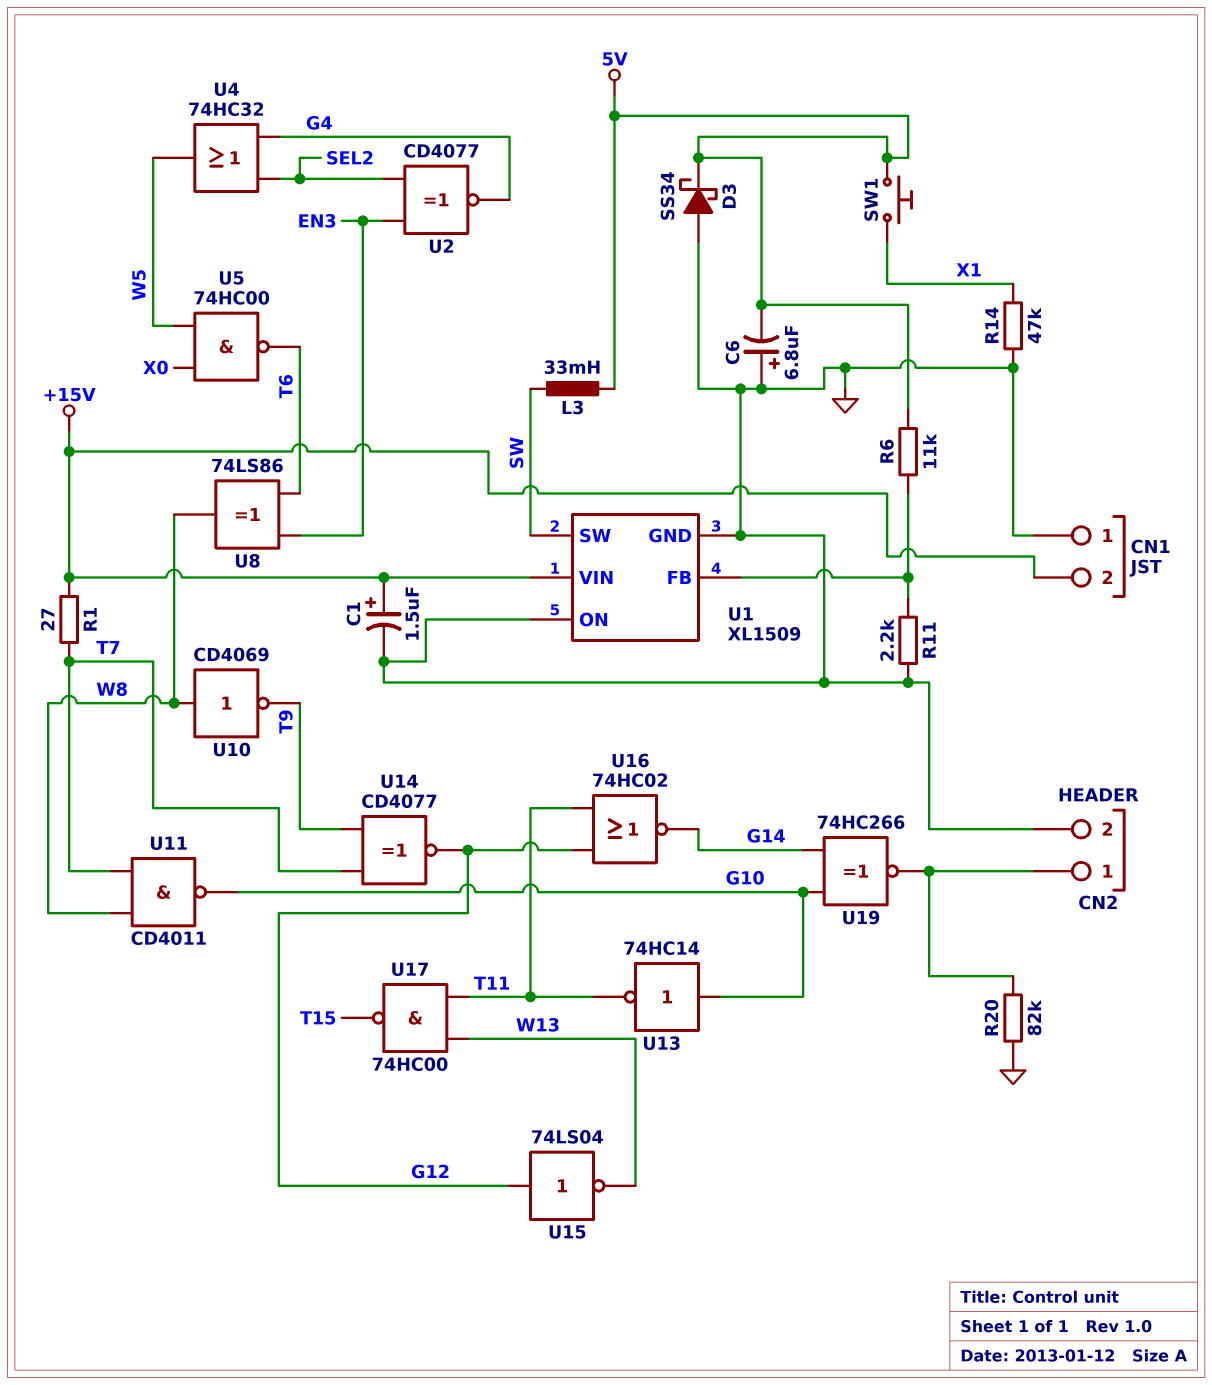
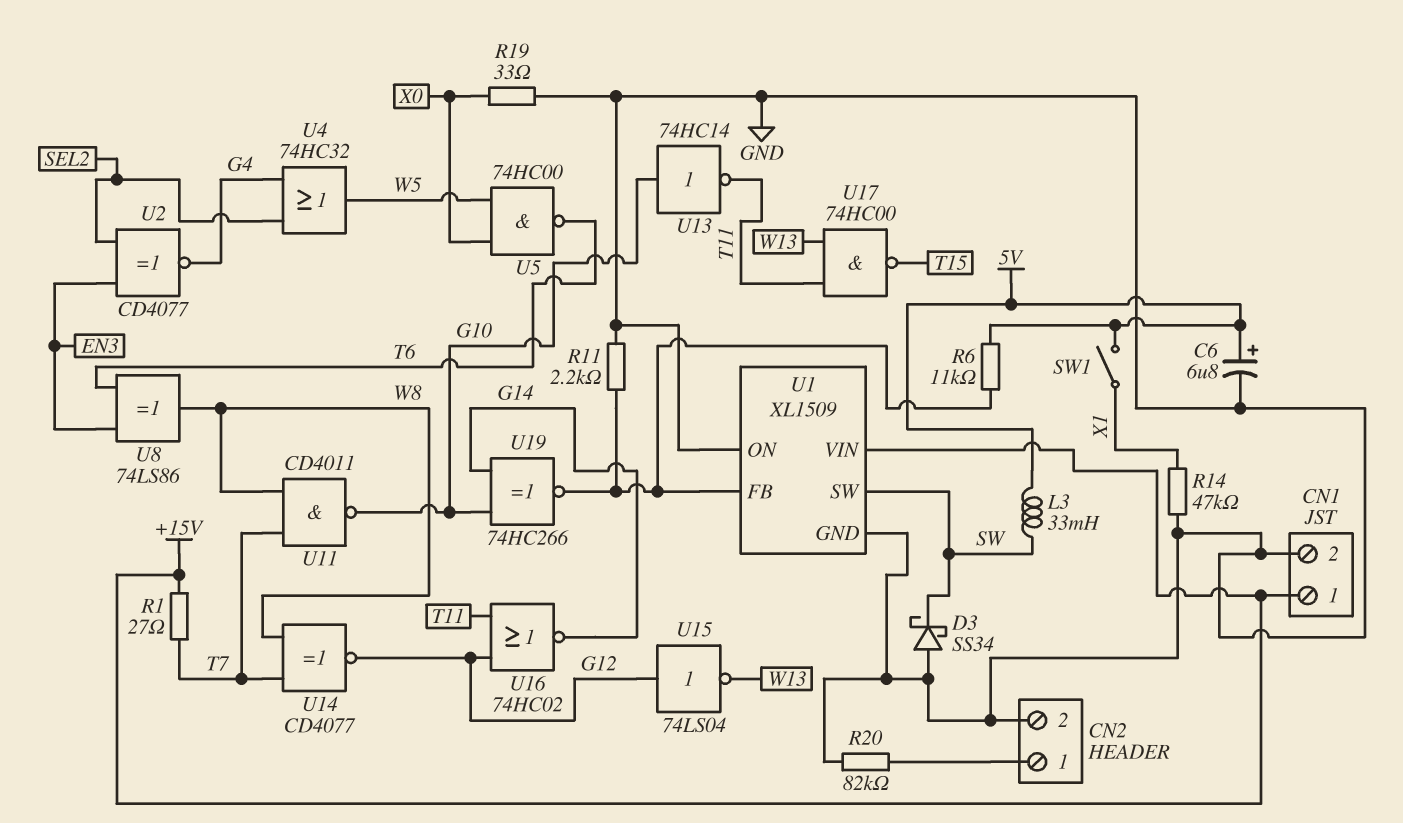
C1: 1.5uF (plus +15V, minus GND) -> none
C6: 6.8uF (plus GND, minus 5V) -> 6.8uF (plus 5V, minus GND)
CN1 pin 1: GND -> +15V
CN1 pin 2: +15V -> GND
D3: schottky SS34 (A GND, K 5V) -> schottky SS34 (A GND, K SW)
R19: none -> 33 (GND, X0)
SW1: button (5V, X1) -> switch (5V, X1)
U10: NOT CD4069 (in W8, out T9) -> none
U14: XNOR CD4077 (in T7, in T9, out G12) -> XNOR CD4077 (in T7, in W8, out G12)
U19: XNOR 74HC266 (in G10, in G14, out CN2/1) -> XNOR 74HC266 (in G10, in G14, out U1/FB)

